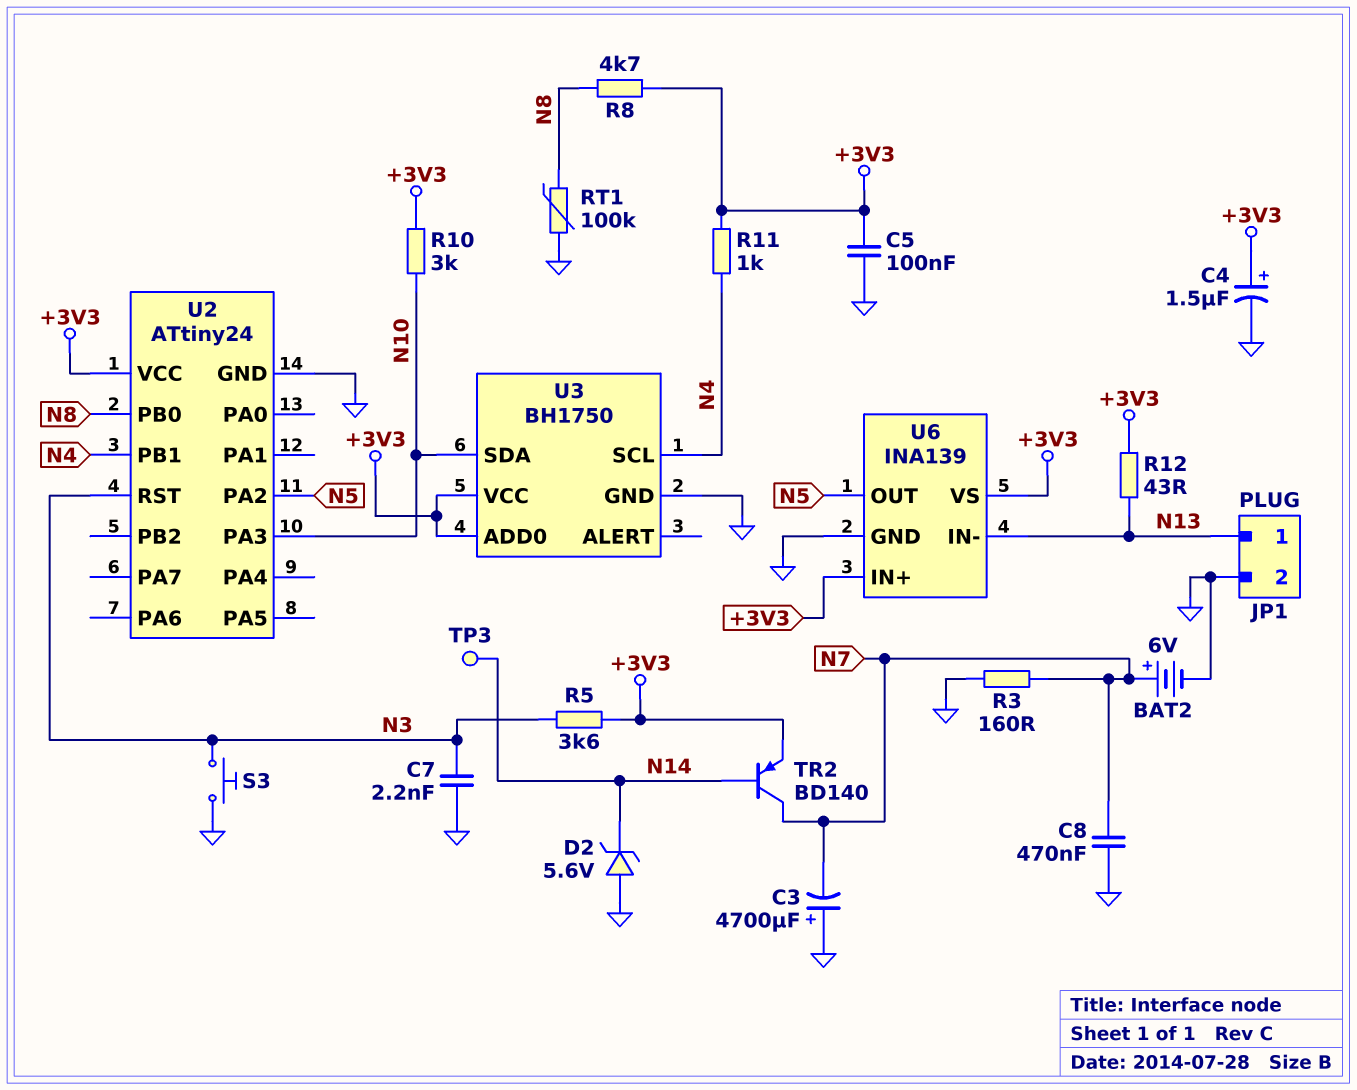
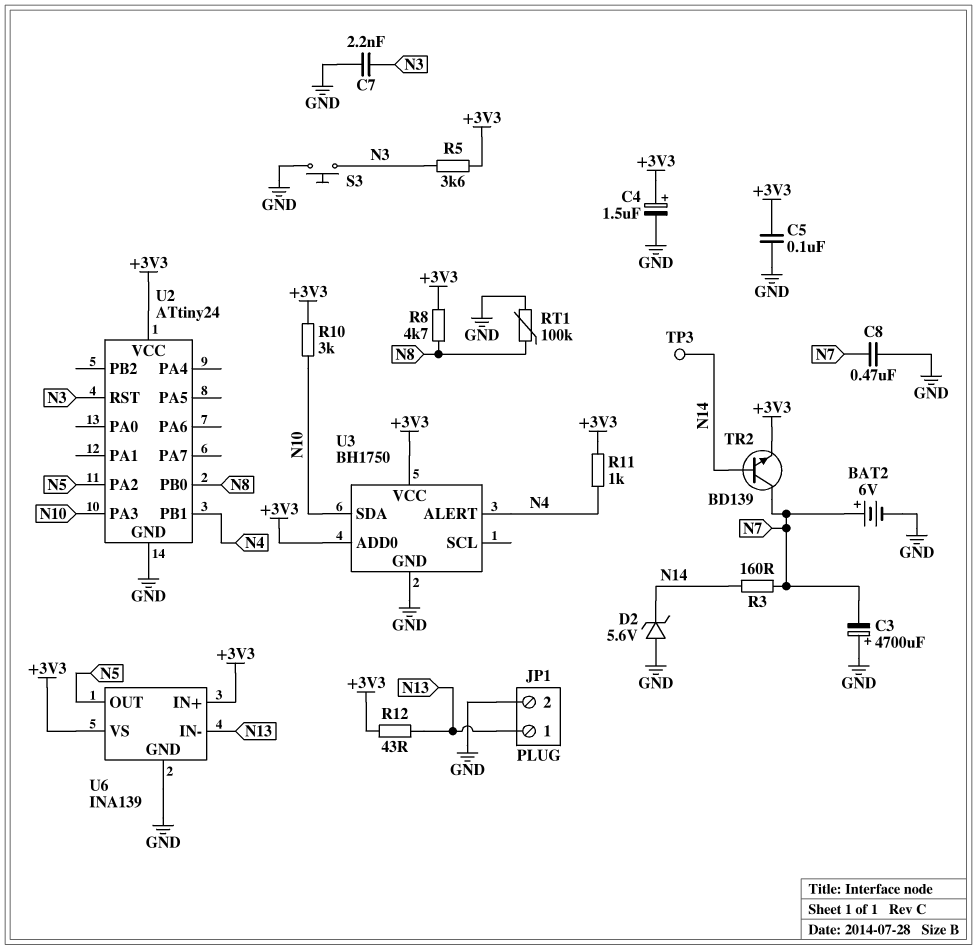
R3: 160 (GND, N7) -> 160 (N7, N14)
TR2: PNP BD140 (B N14, C N7, E +3V3) -> NPN BD139 (B N14, C N7, E +3V3)
U3 pin ALERT: none -> N4
U3 pin SCL: N4 -> none

